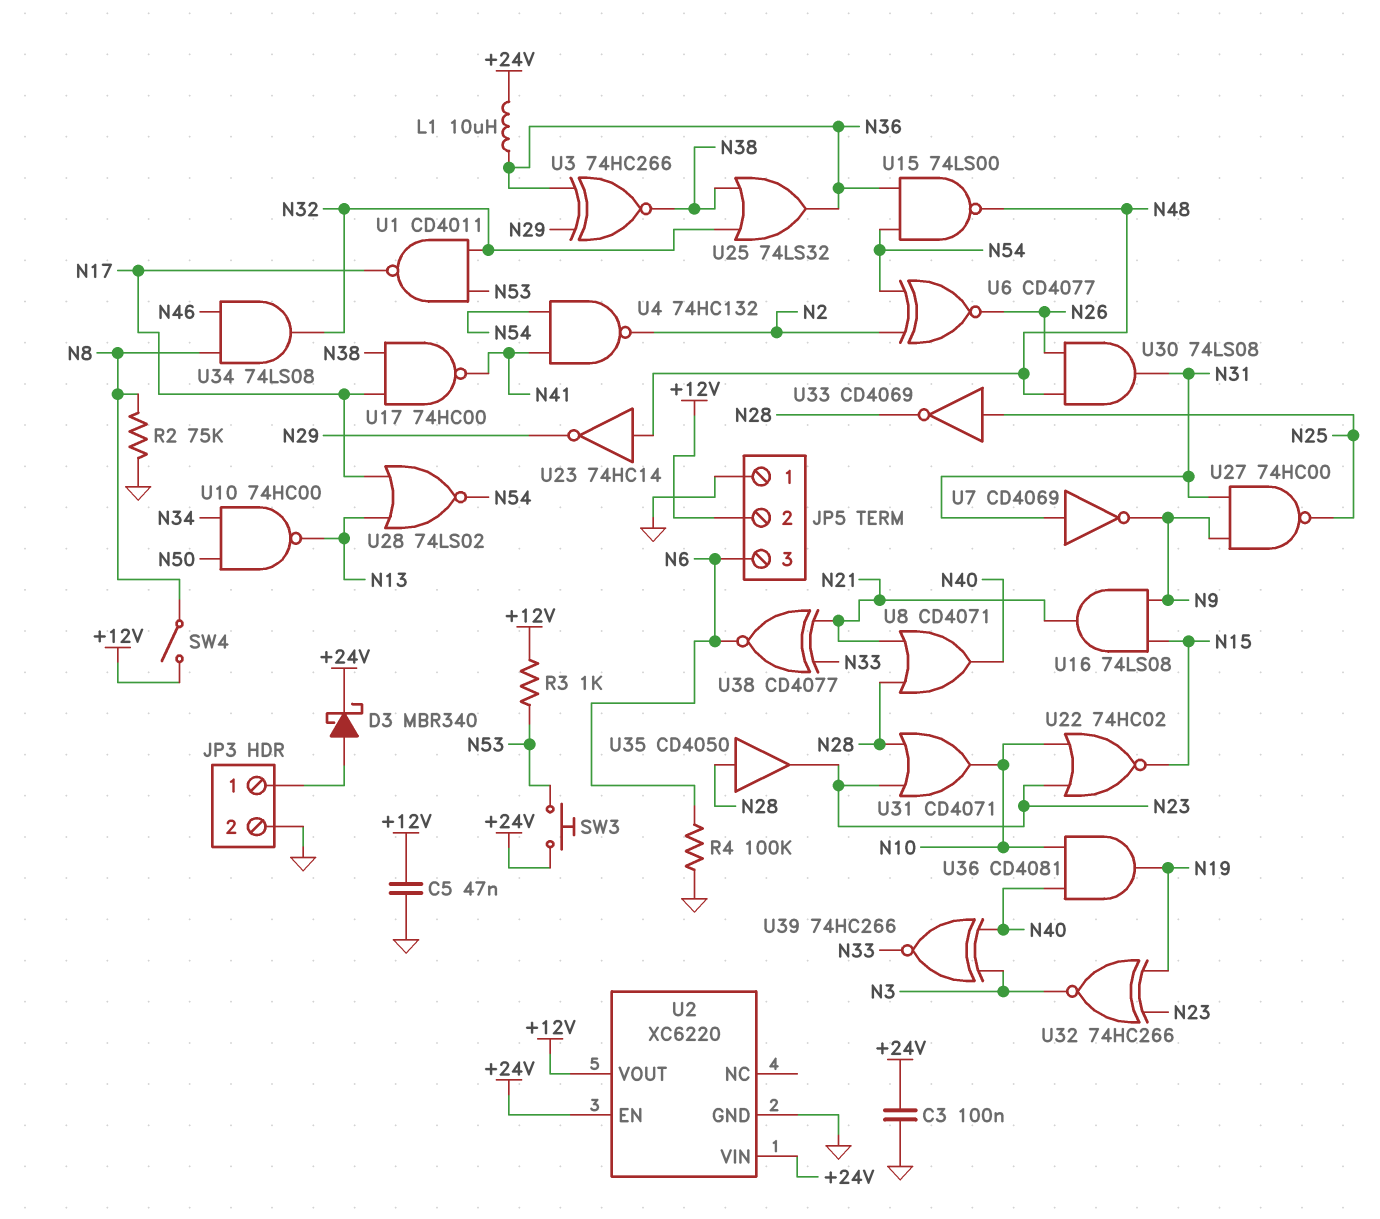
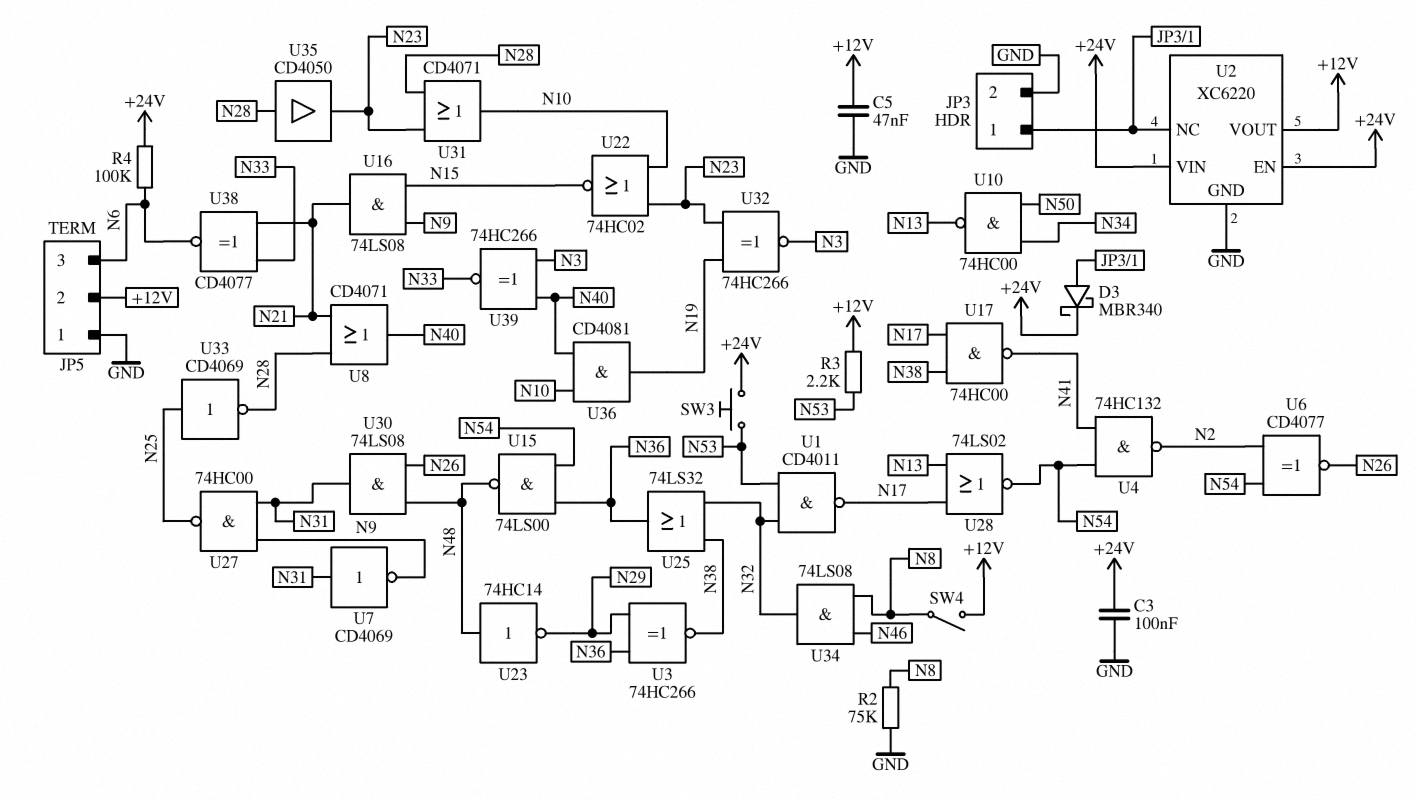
L1: 10uH (+24V, N36) -> none
R3: 1k (+12V, N53) -> 2.2k (+12V, N53)
R4: 100k (GND, N6) -> 100k (+24V, N6)
U2 pin NC: none -> JP3/1

